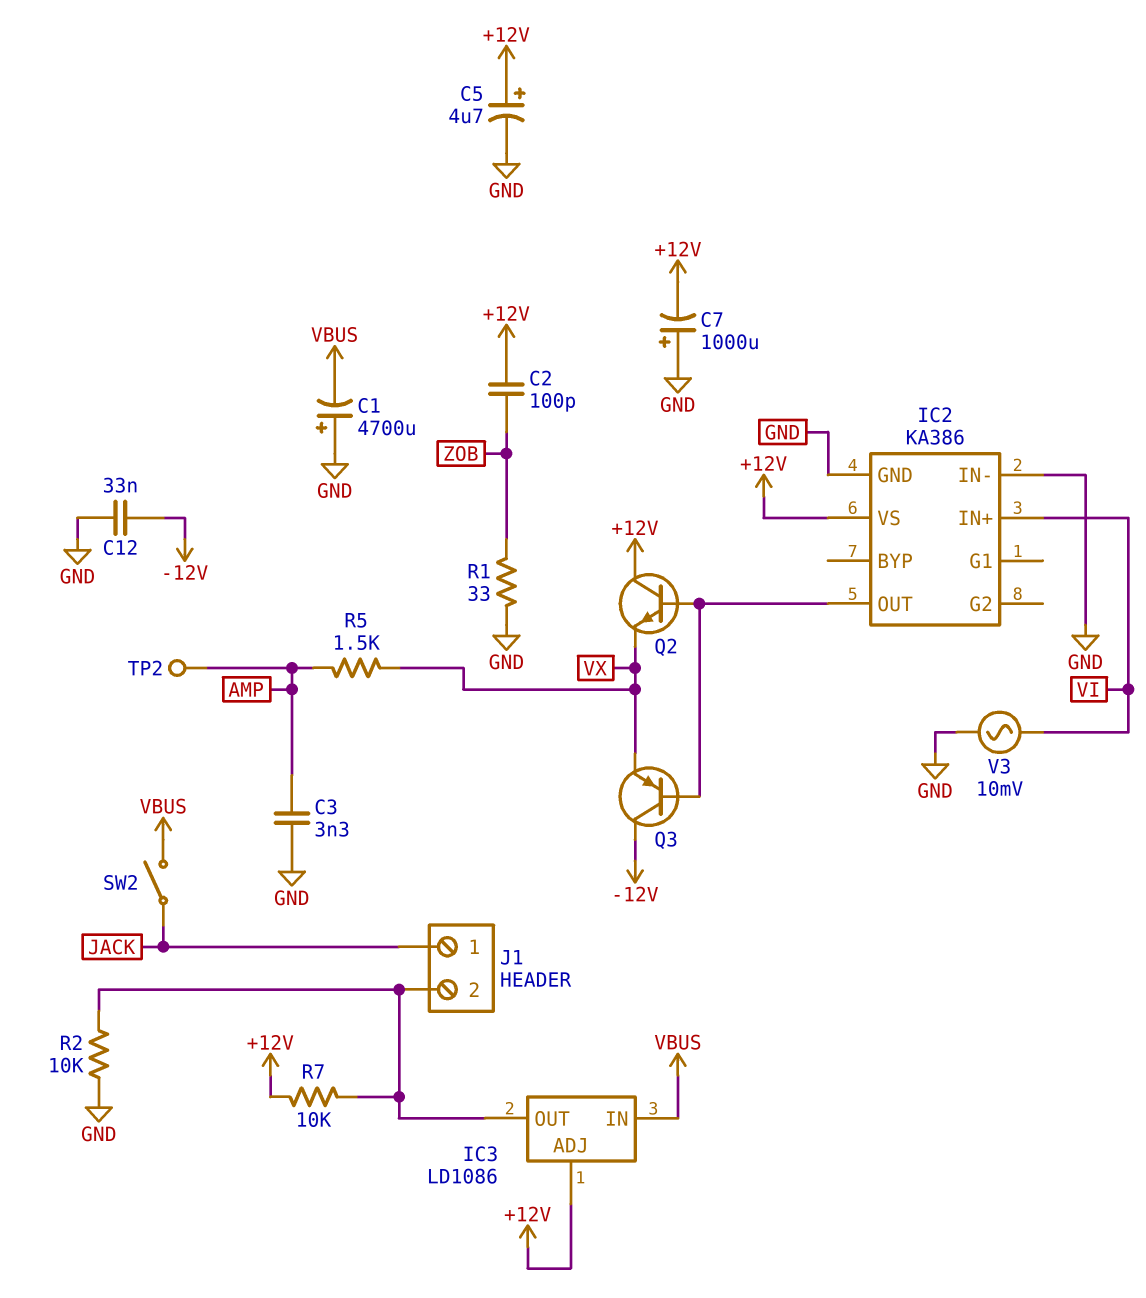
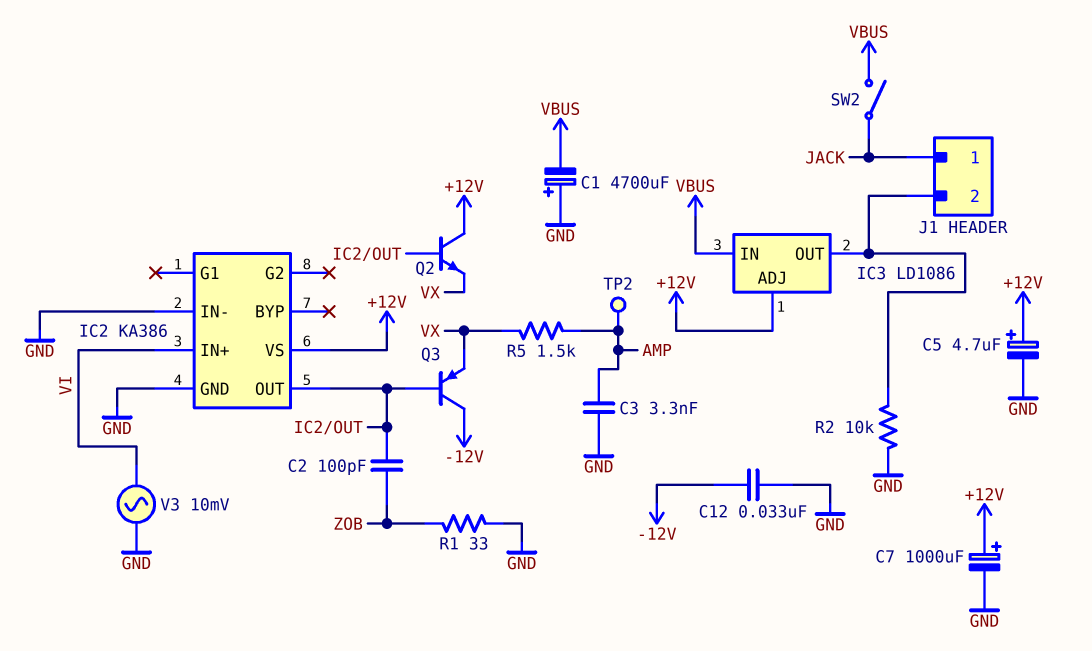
C2: 100pF (+12V, ZOB) -> 100pF (IC2/OUT, ZOB)
C7: 1000uF (plus GND, minus +12V) -> 1000uF (plus +12V, minus GND)
R7: 10k (+12V, IC3/OUT) -> none

